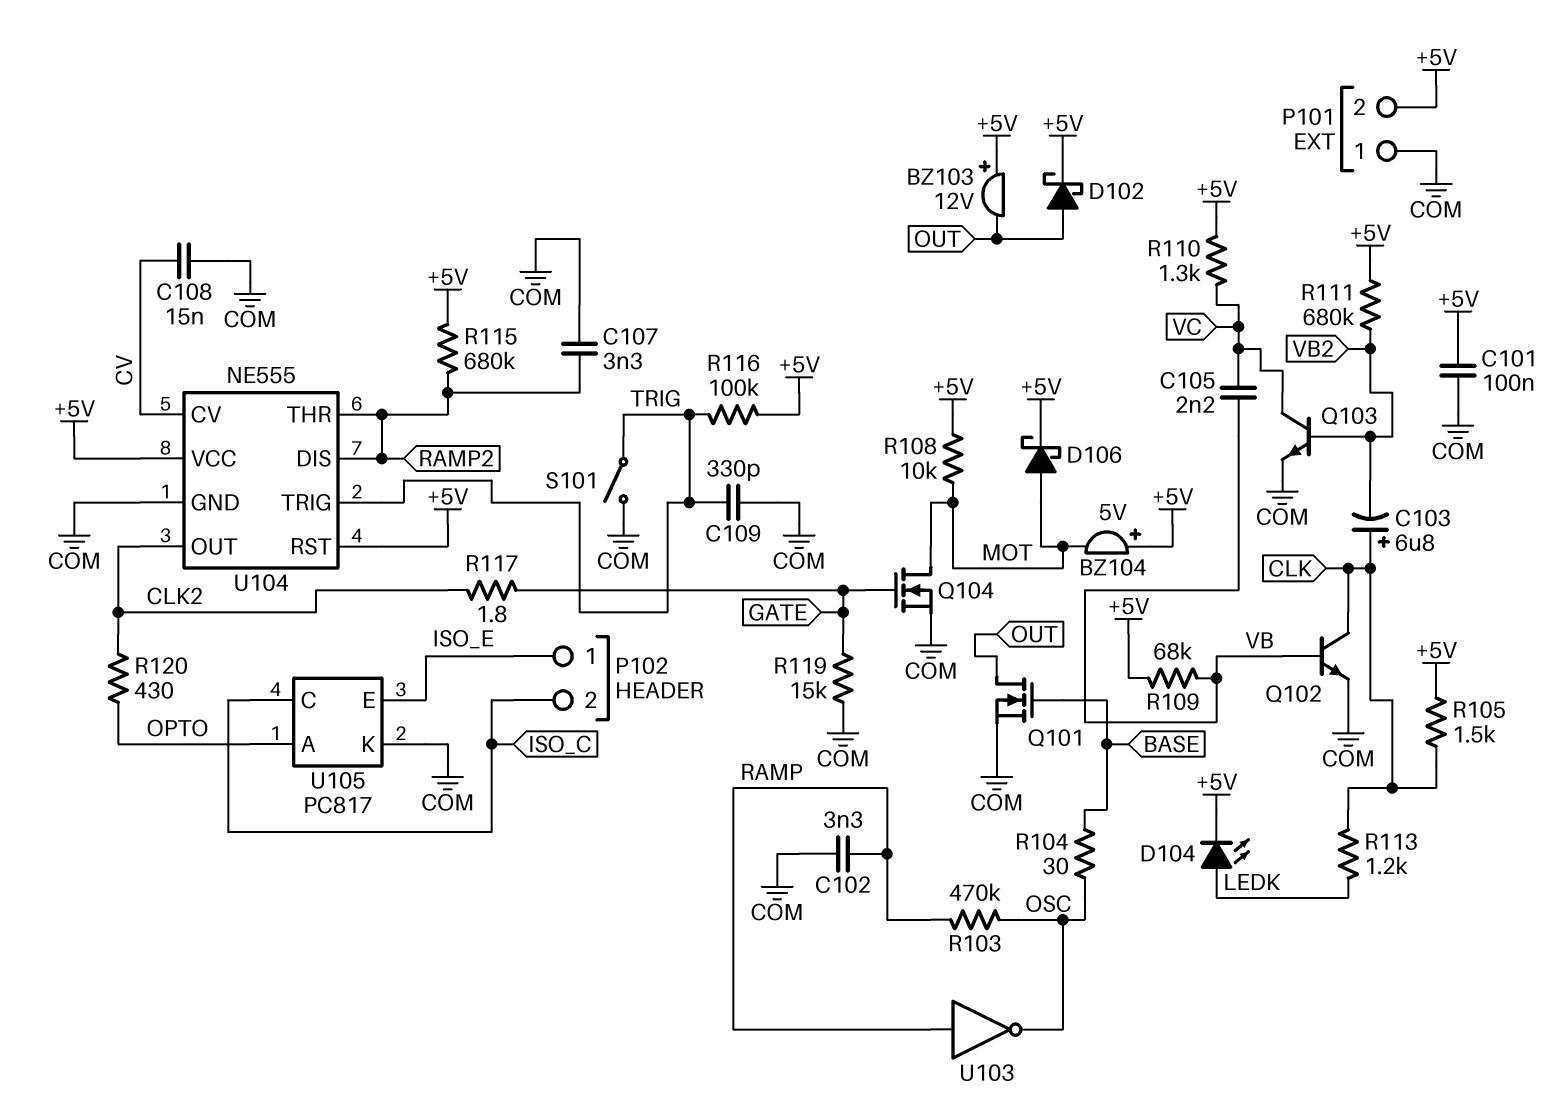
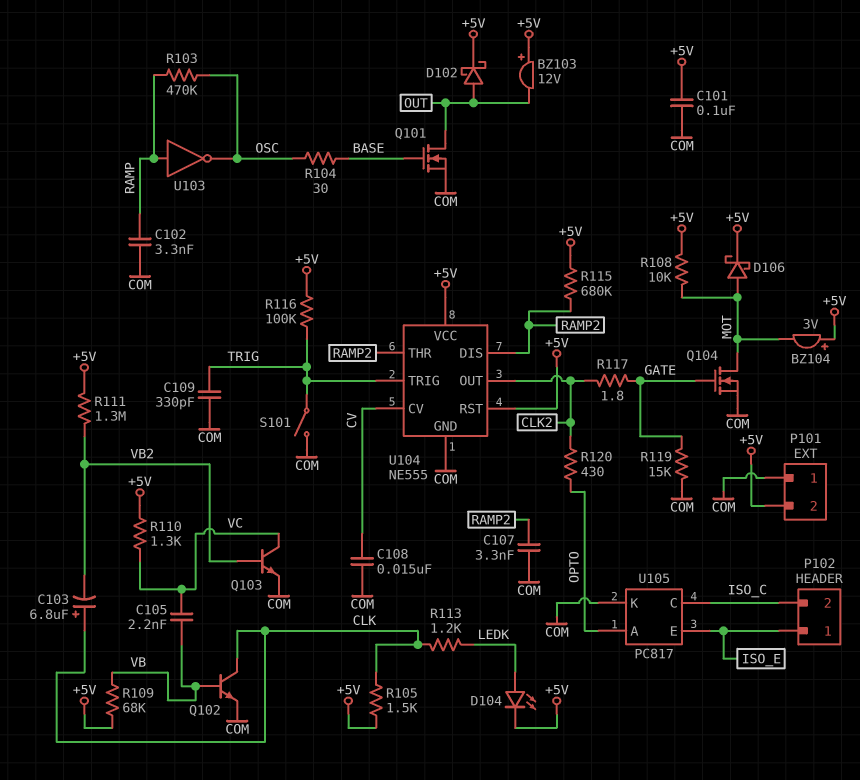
BZ104: buzzer 5V (plus +5V, minus MOT) -> buzzer 3V (plus +5V, minus MOT)
R111: 680k (+5V, VB2) -> 1.3M (+5V, VB2)

